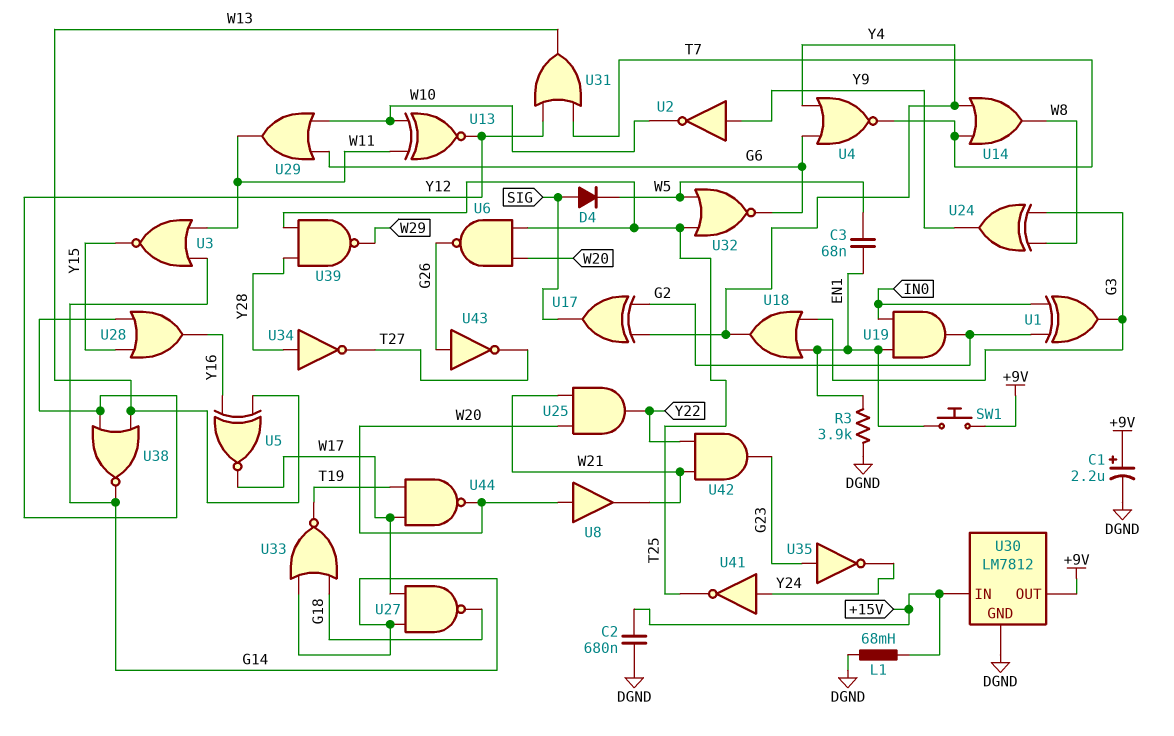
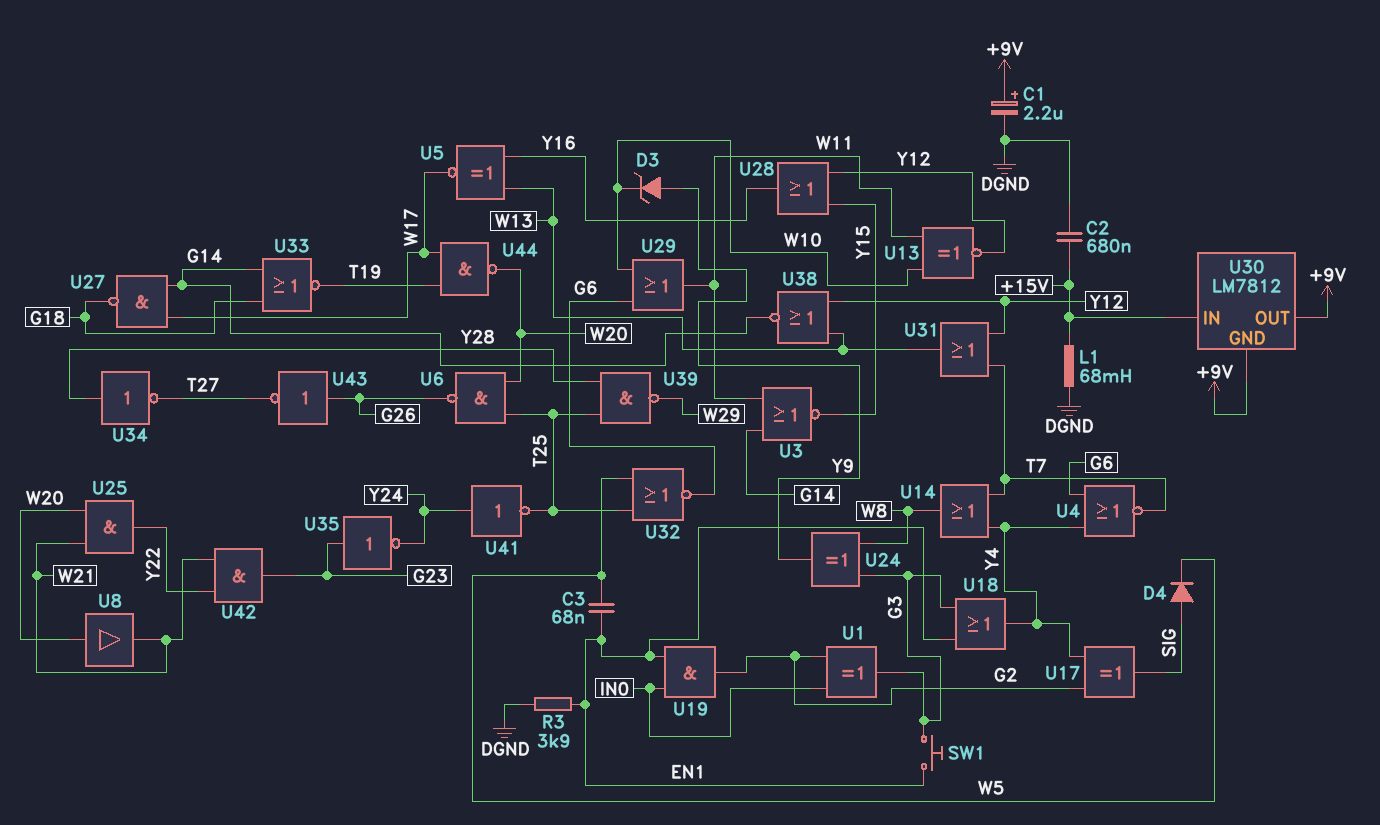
D3: none -> zener (A Y9, K W10)
SW1: button (+9V, EN1) -> button (EN1, G3)
U2: NOT (in Y9, out W10) -> none
U30 pin GND: DGND -> +9V

